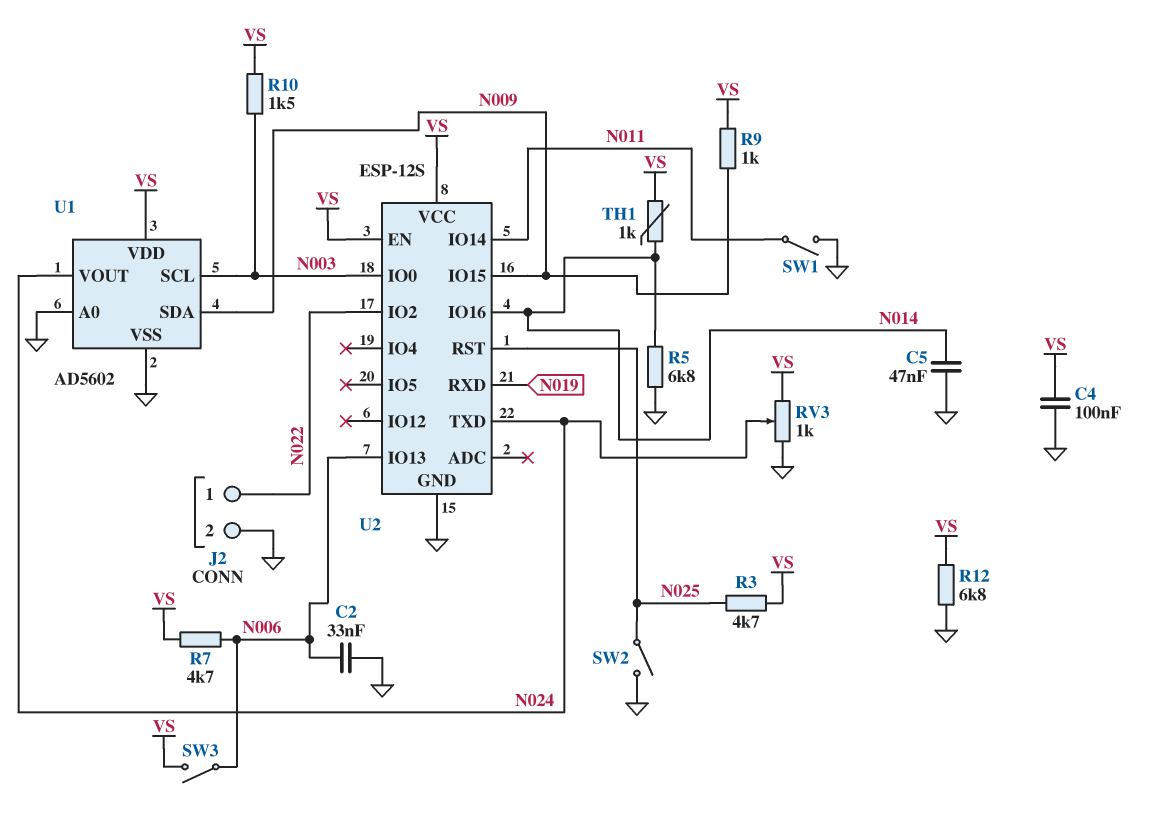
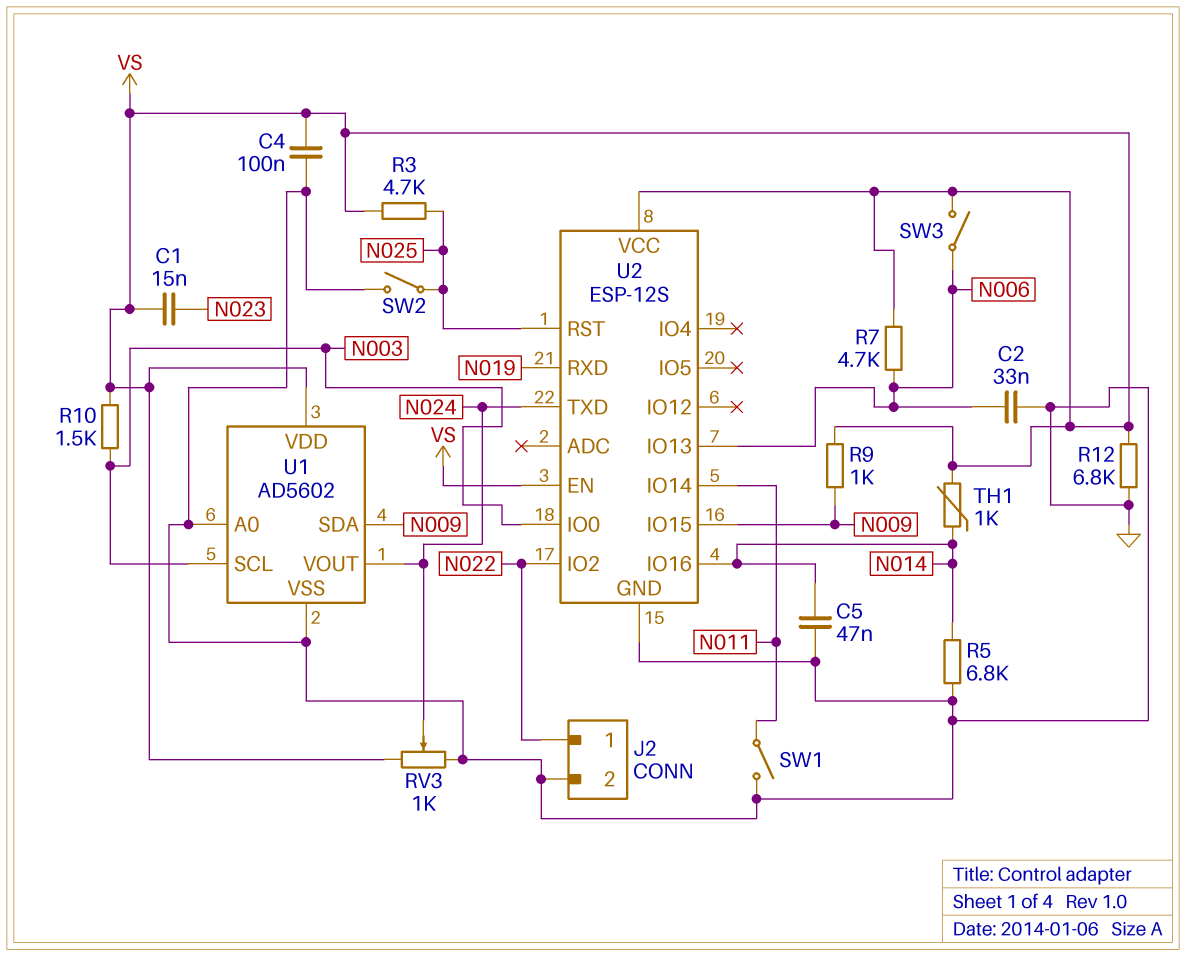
C1: none -> 15nF (N023, VS)

